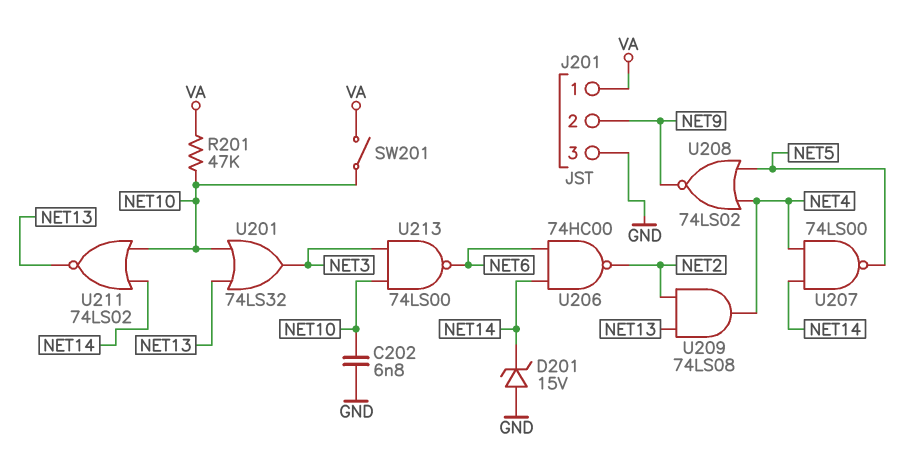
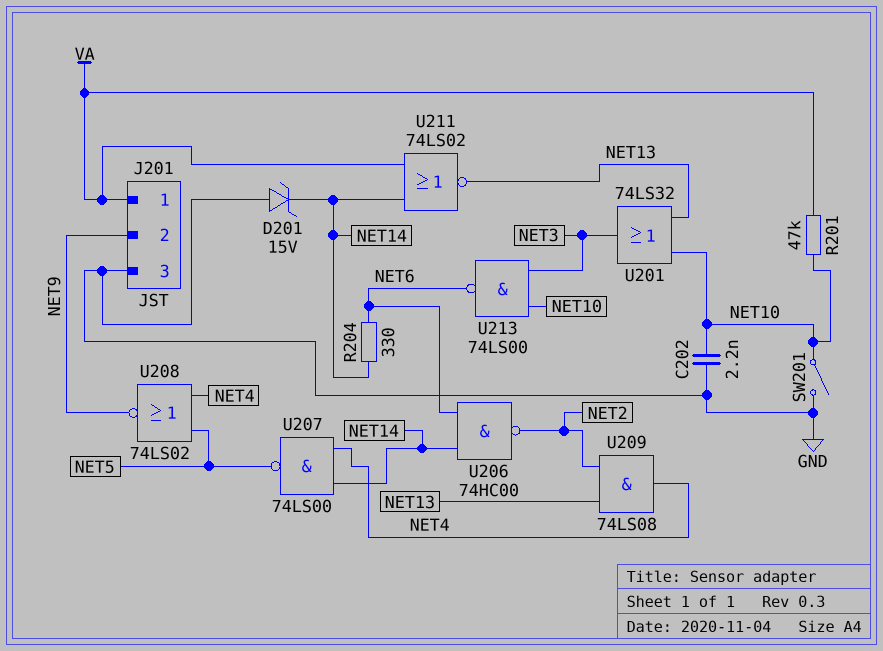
C202: 6.8nF (GND, NET10) -> 2.2nF (GND, NET10)
R204: none -> 330 (NET6, NET14)
SW201: switch (NET10, VA) -> switch (GND, NET10)
U211: NOR 74LS02 (in NET10, in NET14, out NET13) -> NOR 74LS02 (in NET14, in VA, out NET13)

